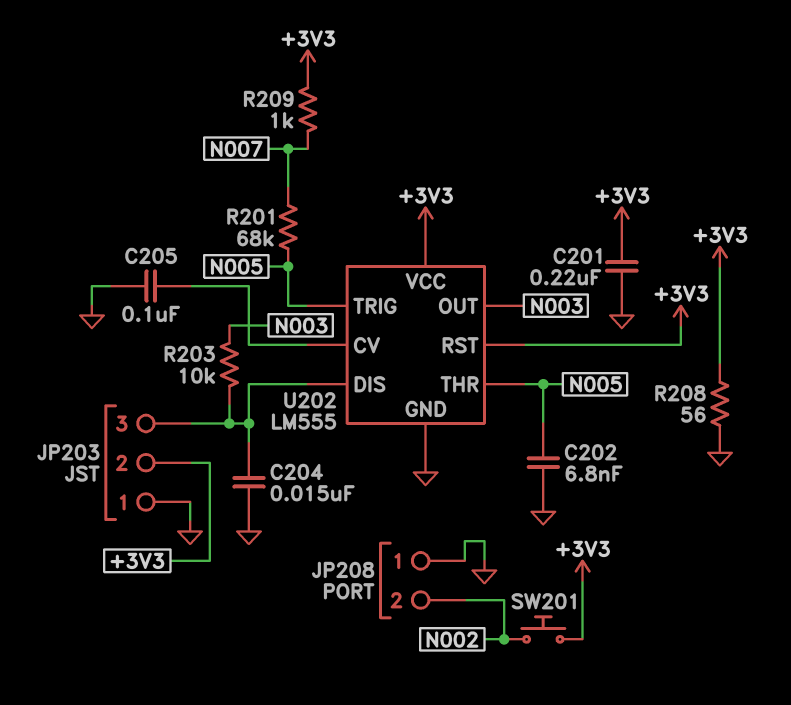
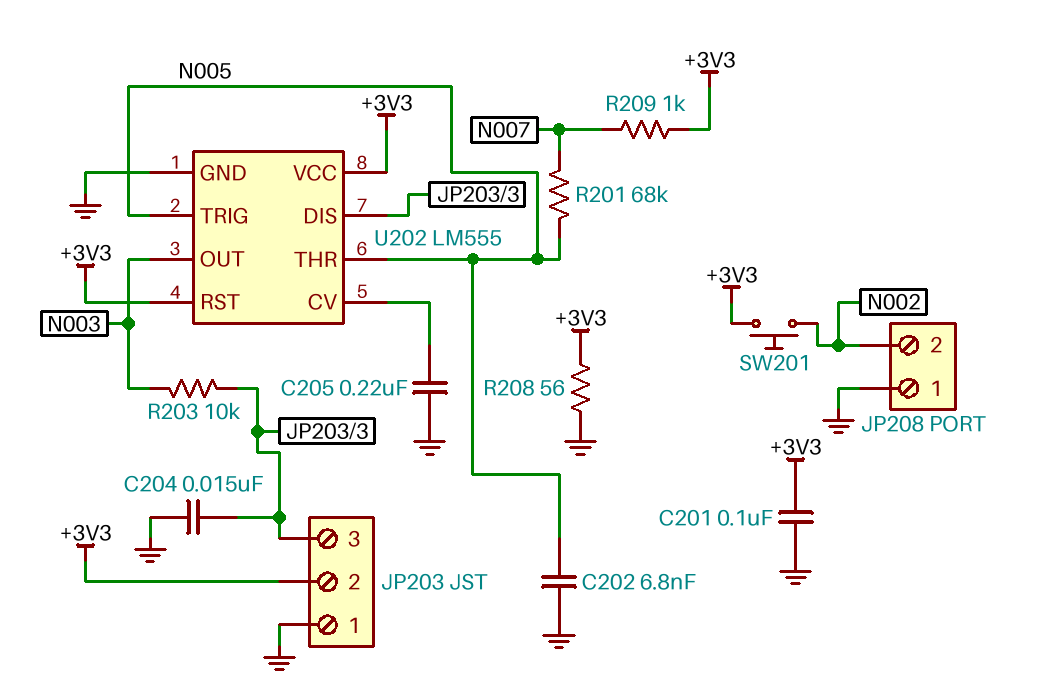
C201: 220nF (+3V3, GND) -> 100nF (+3V3, GND)
C205: 100nF (GND, U202/CV) -> 220nF (GND, U202/CV)

